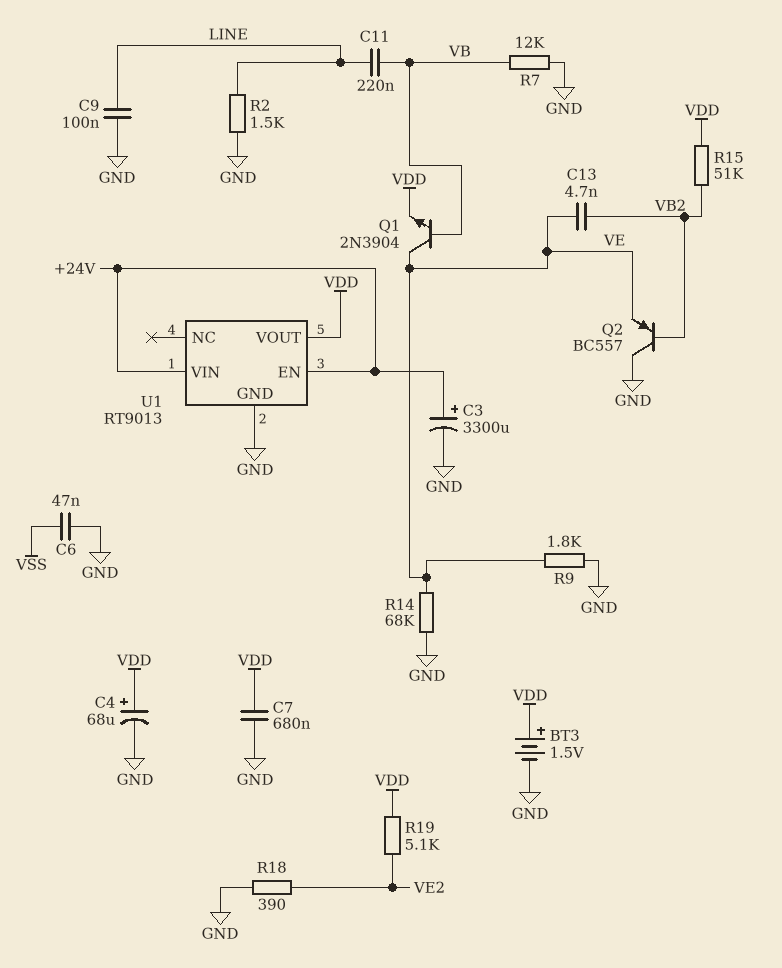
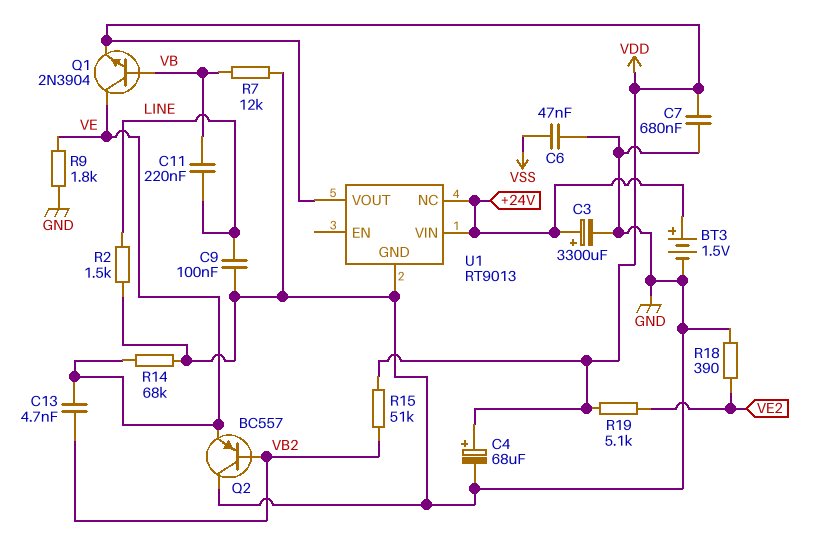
BT3: 1.5V (plus VDD, minus GND) -> 1.5V (plus +24V, minus GND)
U1 pin EN: +24V -> none
U1 pin NC: none -> +24V

